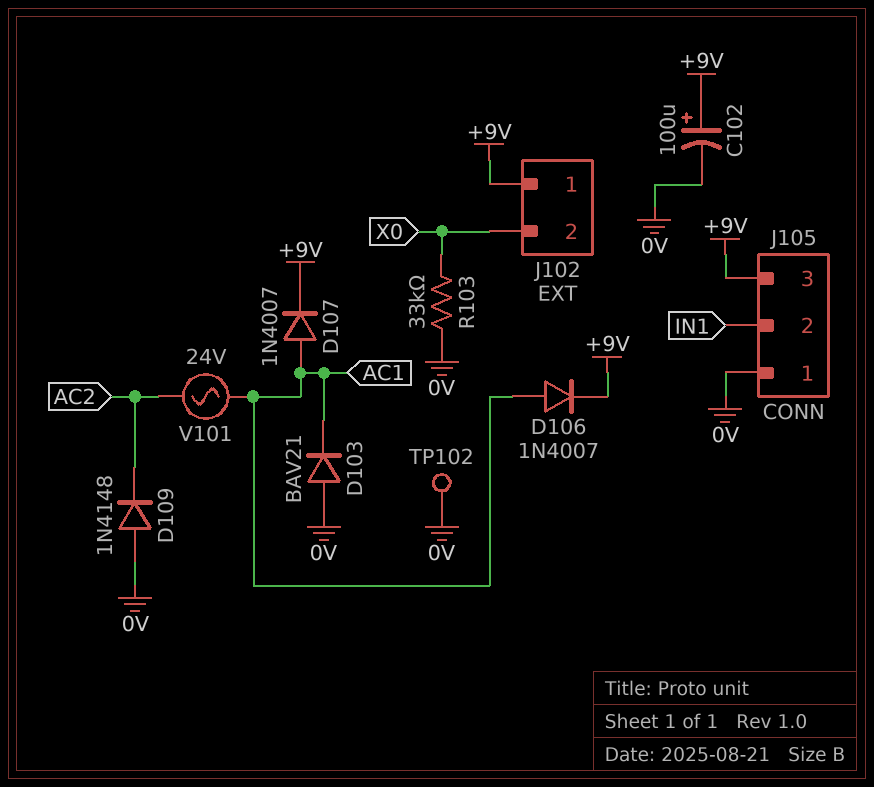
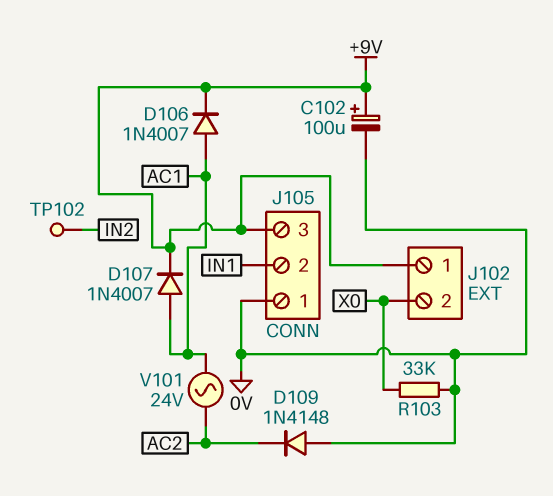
D103: diode BAV21 (A 0V, K AC1) -> none
TP102: test point (0V) -> test point (IN2)

